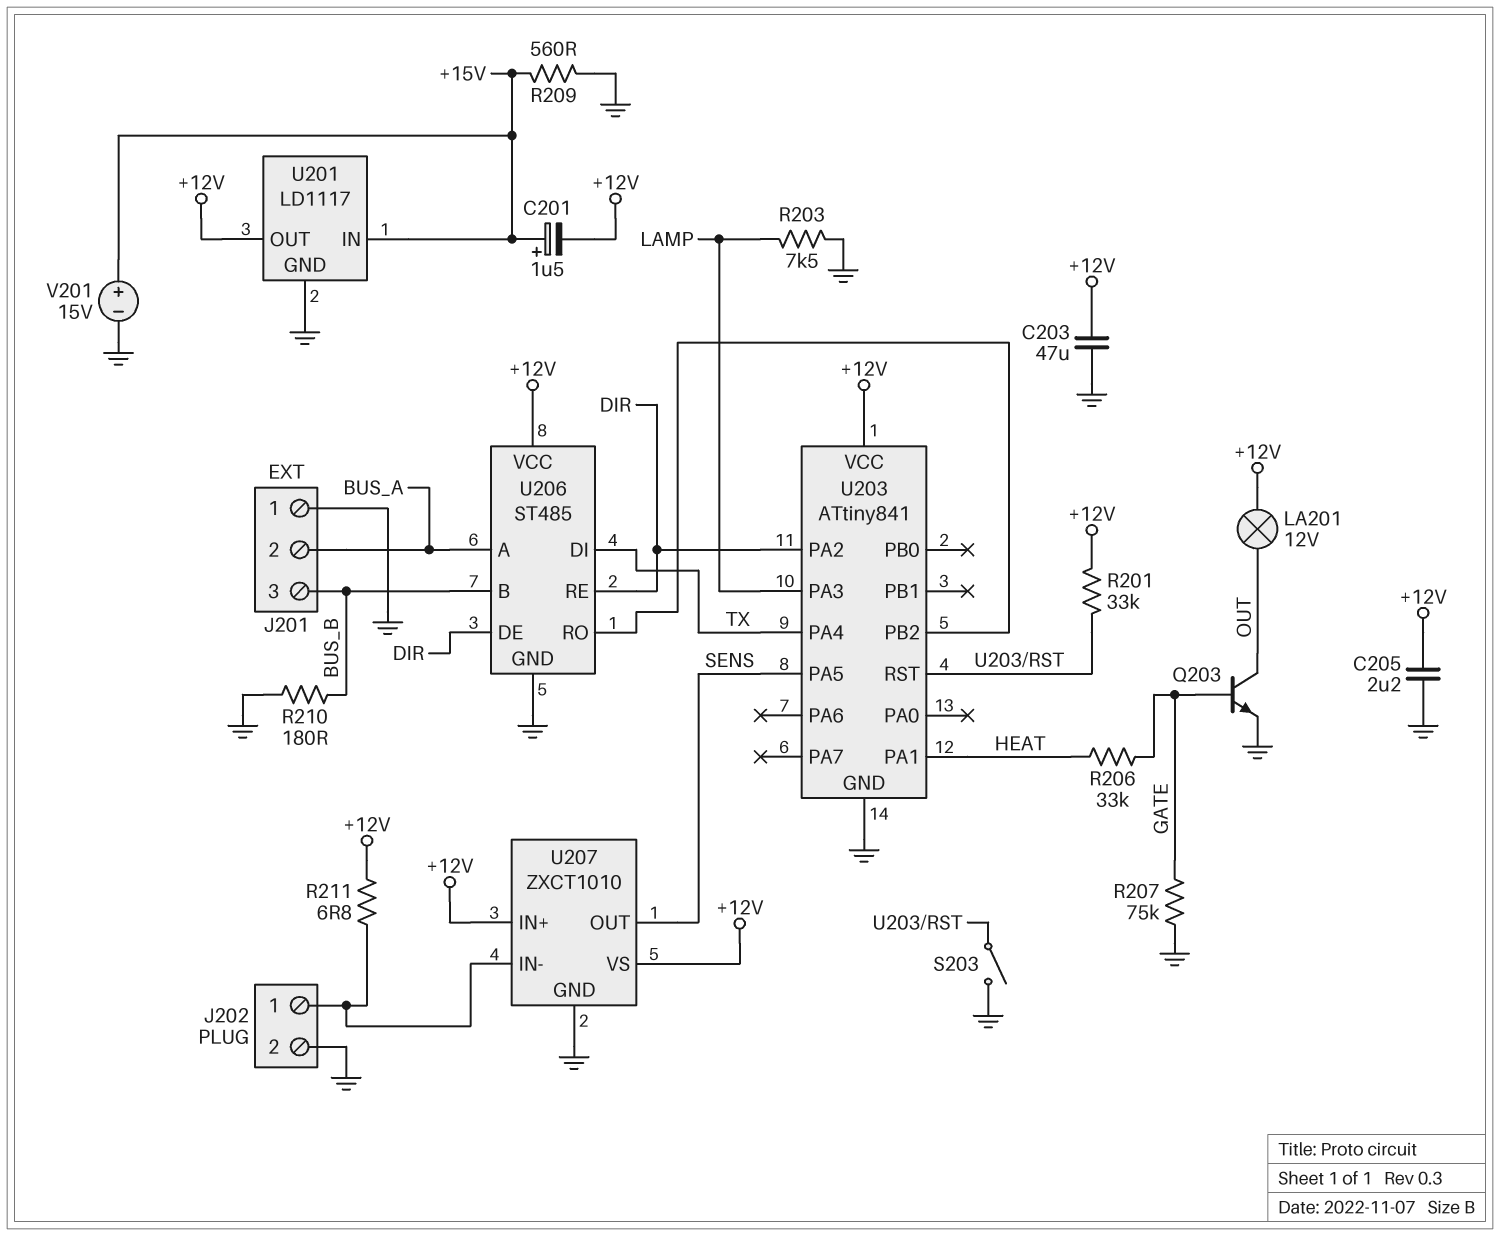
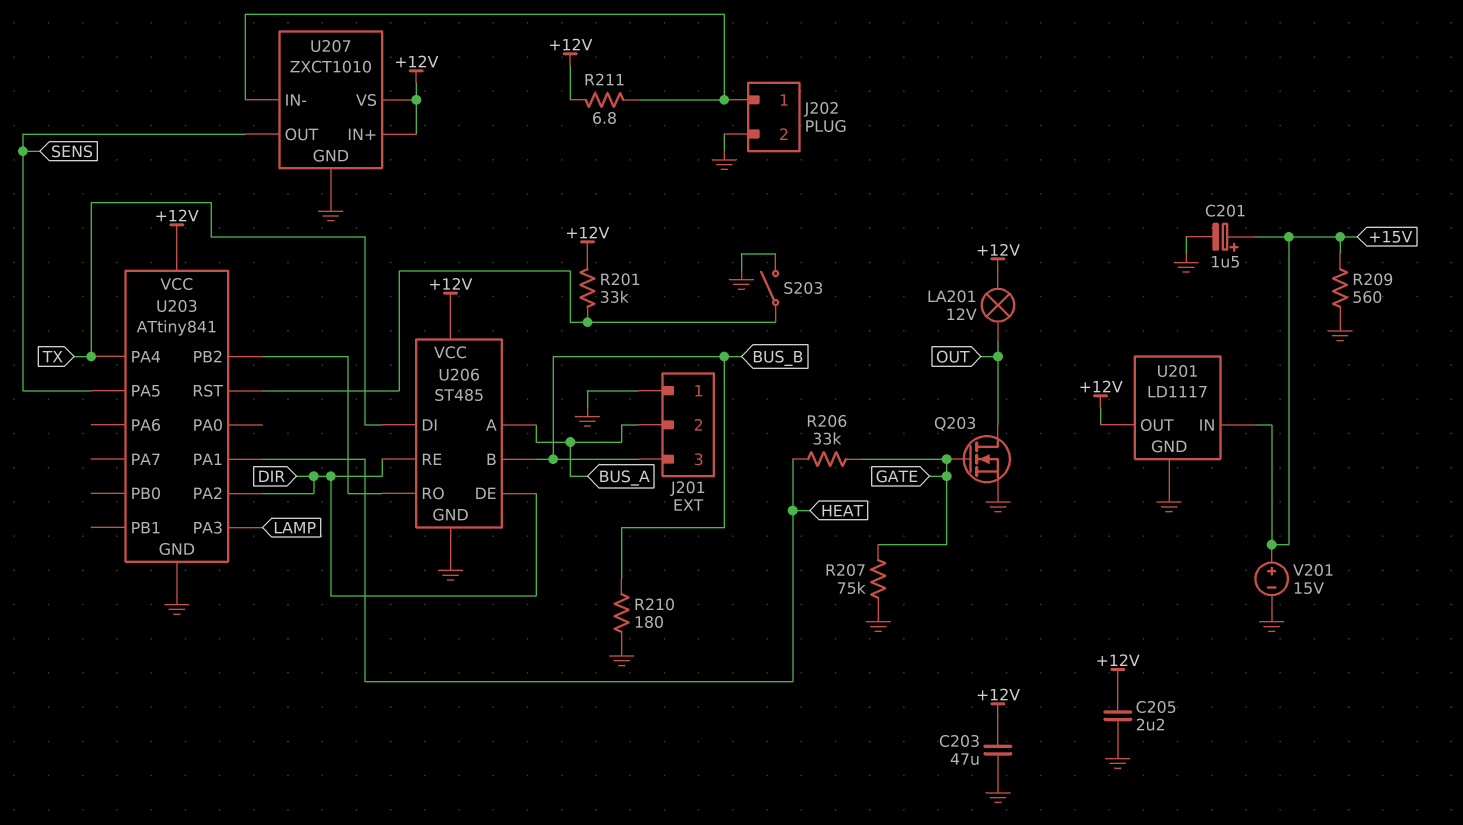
C201: 1.5uF (plus +15V, minus +12V) -> 1.5uF (plus +15V, minus GND)
Q203: NPN (B GATE, C OUT, E GND) -> NMOS (G GATE, D OUT, S GND)
R203: 7.5k (GND, LAMP) -> none

